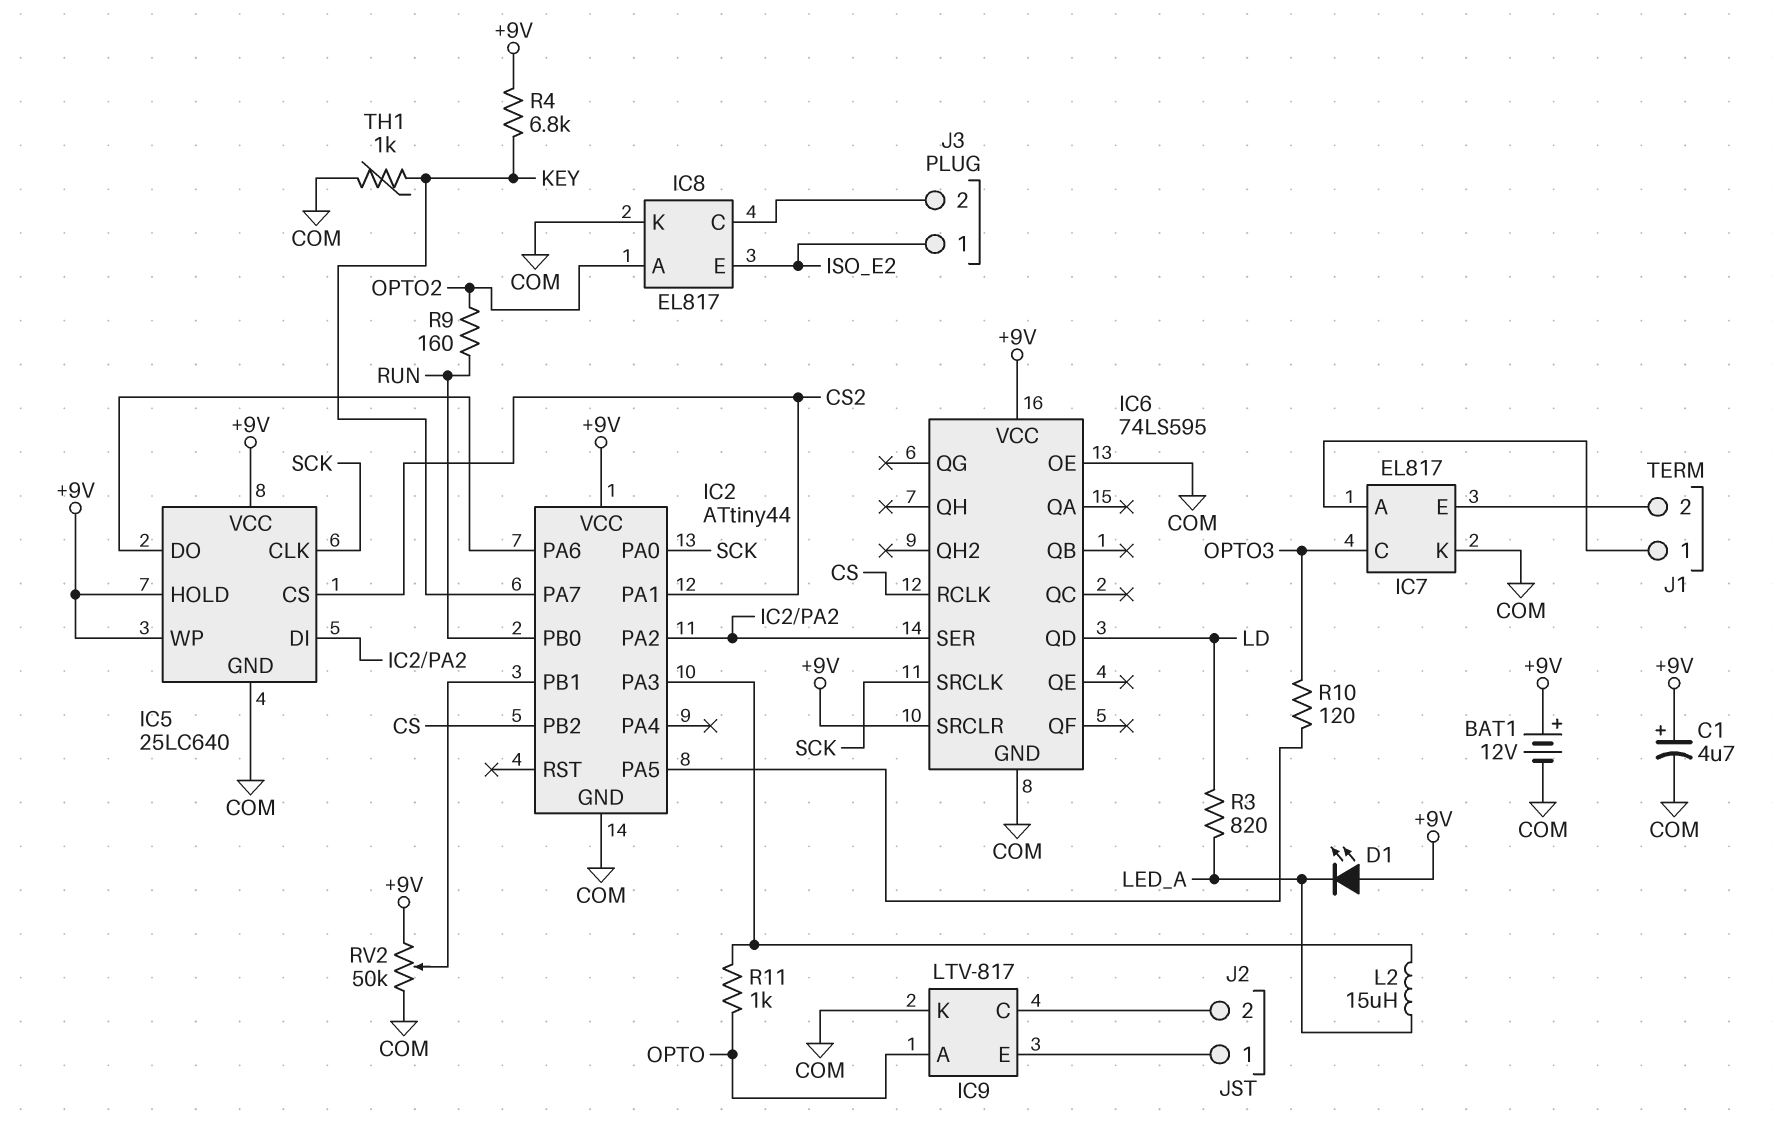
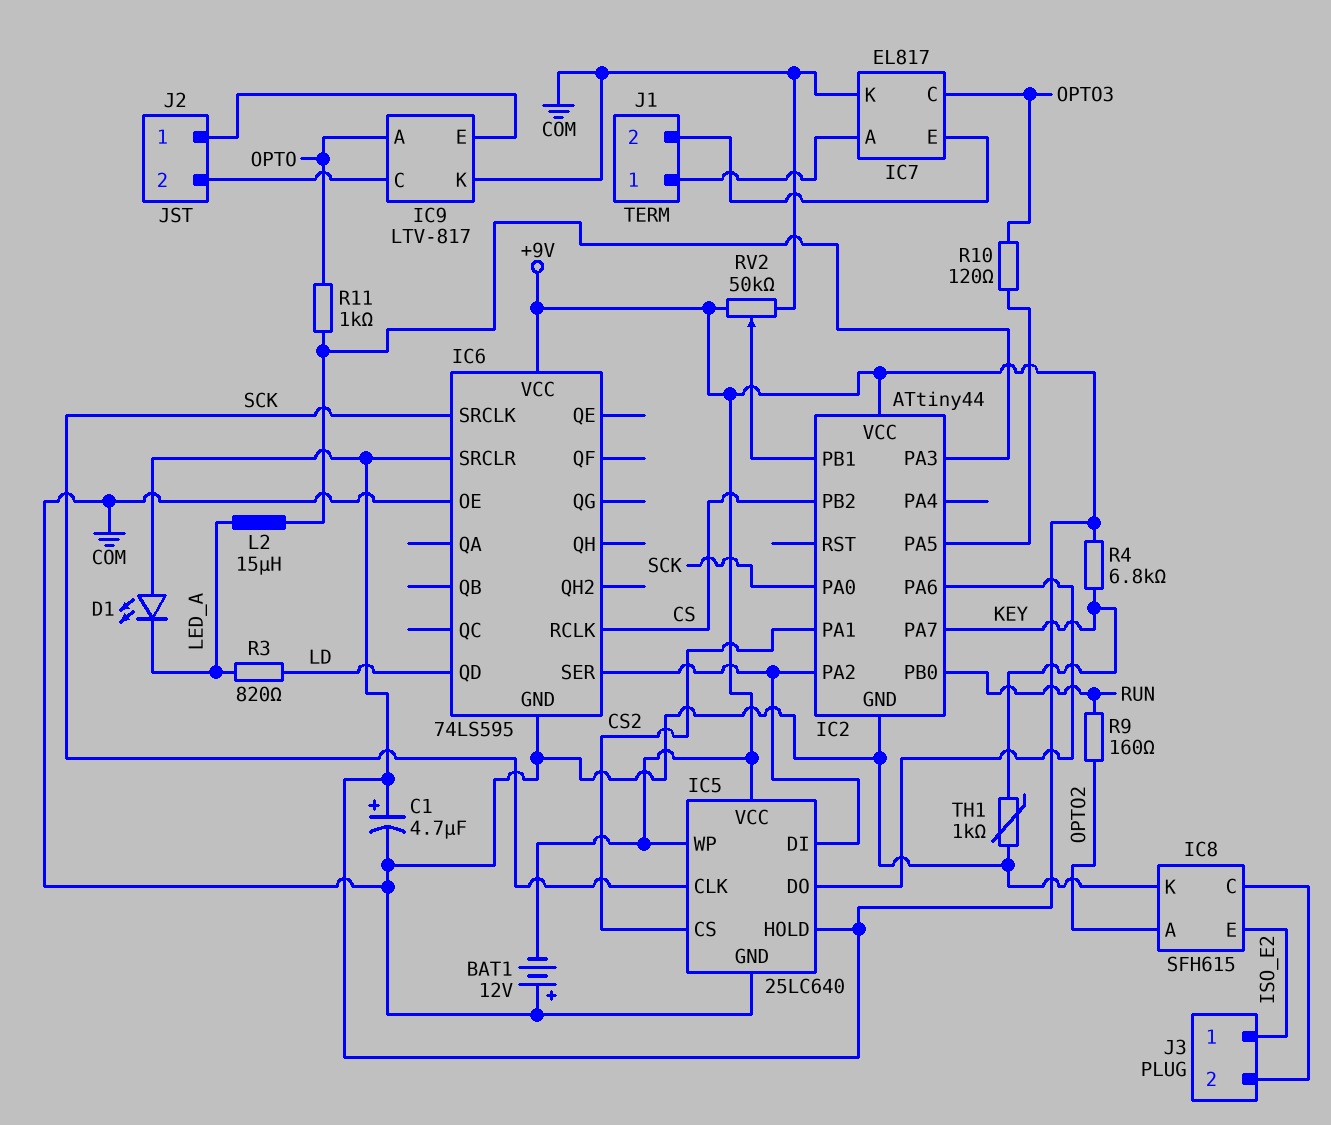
BAT1: 12V (plus +9V, minus COM) -> 12V (plus COM, minus +9V)
IC8: EL817 -> SFH615

